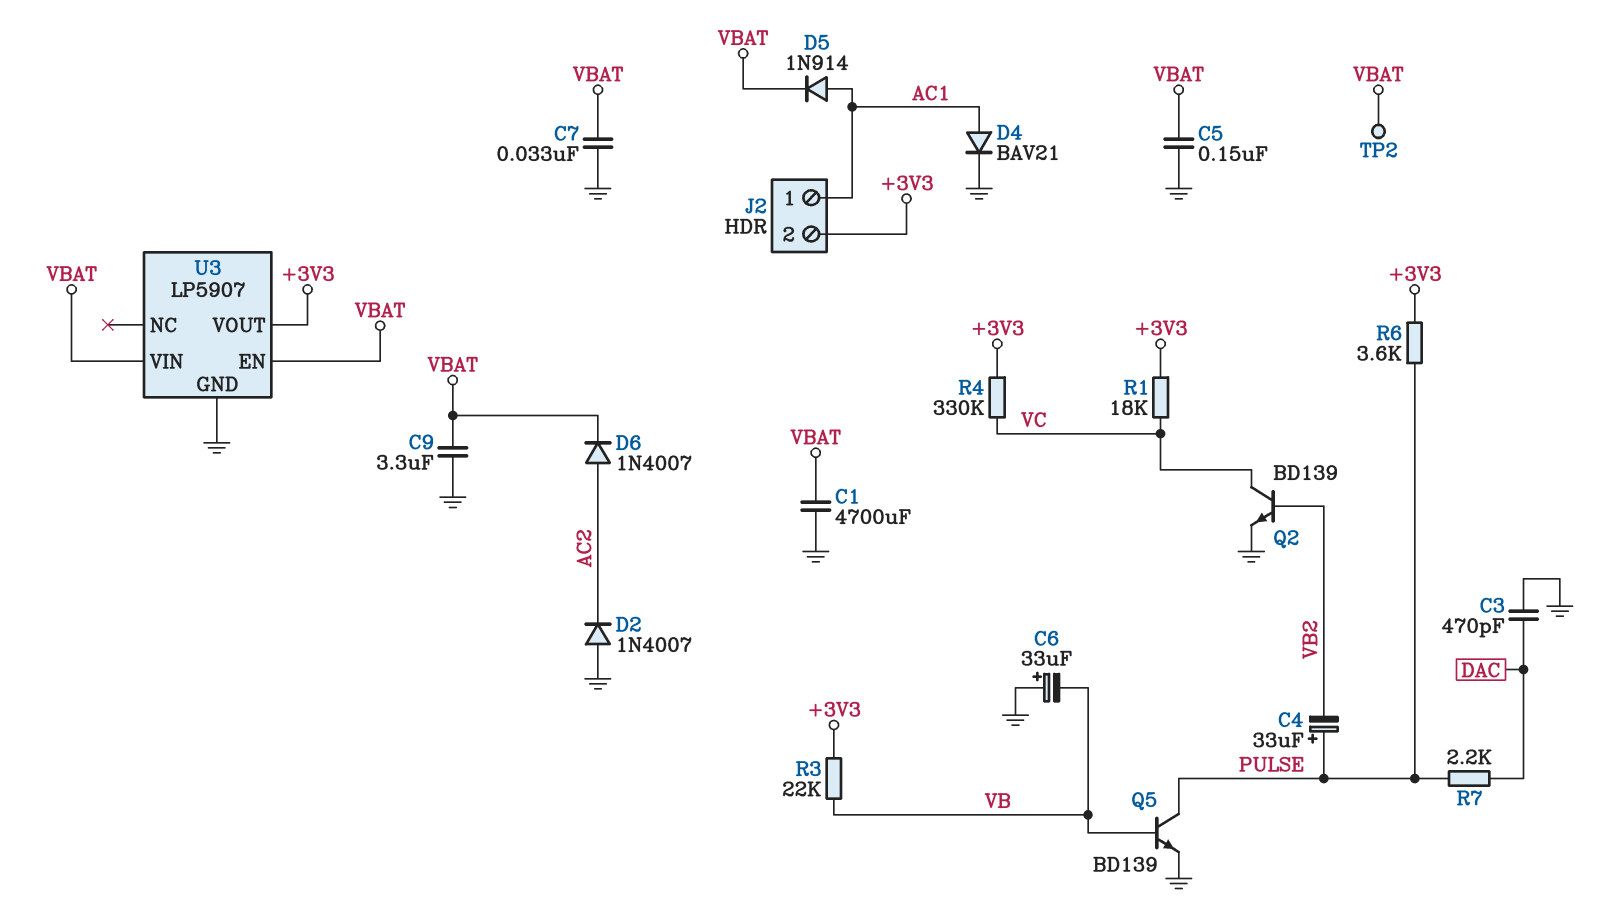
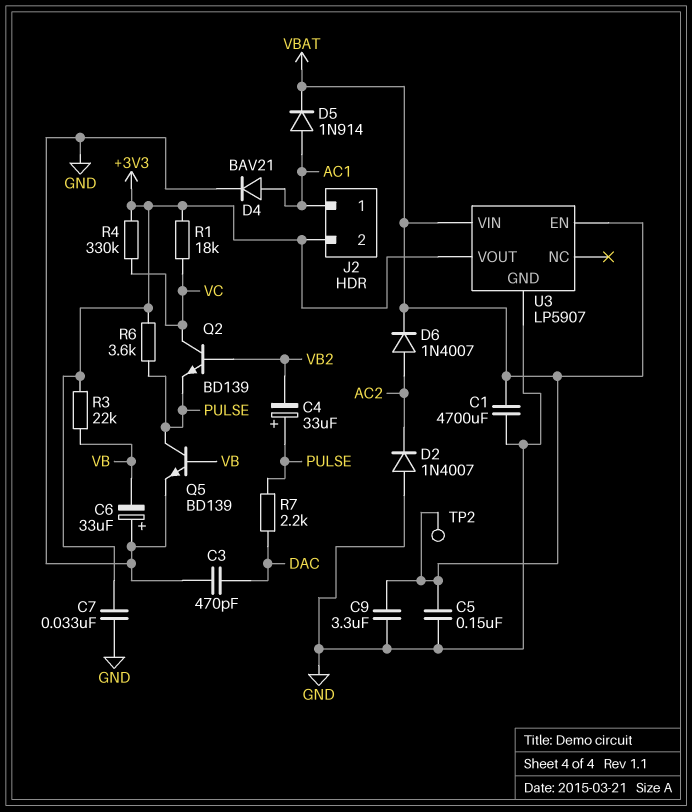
C7: 33nF (GND, VBAT) -> 33nF (+3V3, GND)
Q2: NPN BD139 (B VB2, C VC, E GND) -> NPN BD139 (B VB2, C VC, E PULSE)

